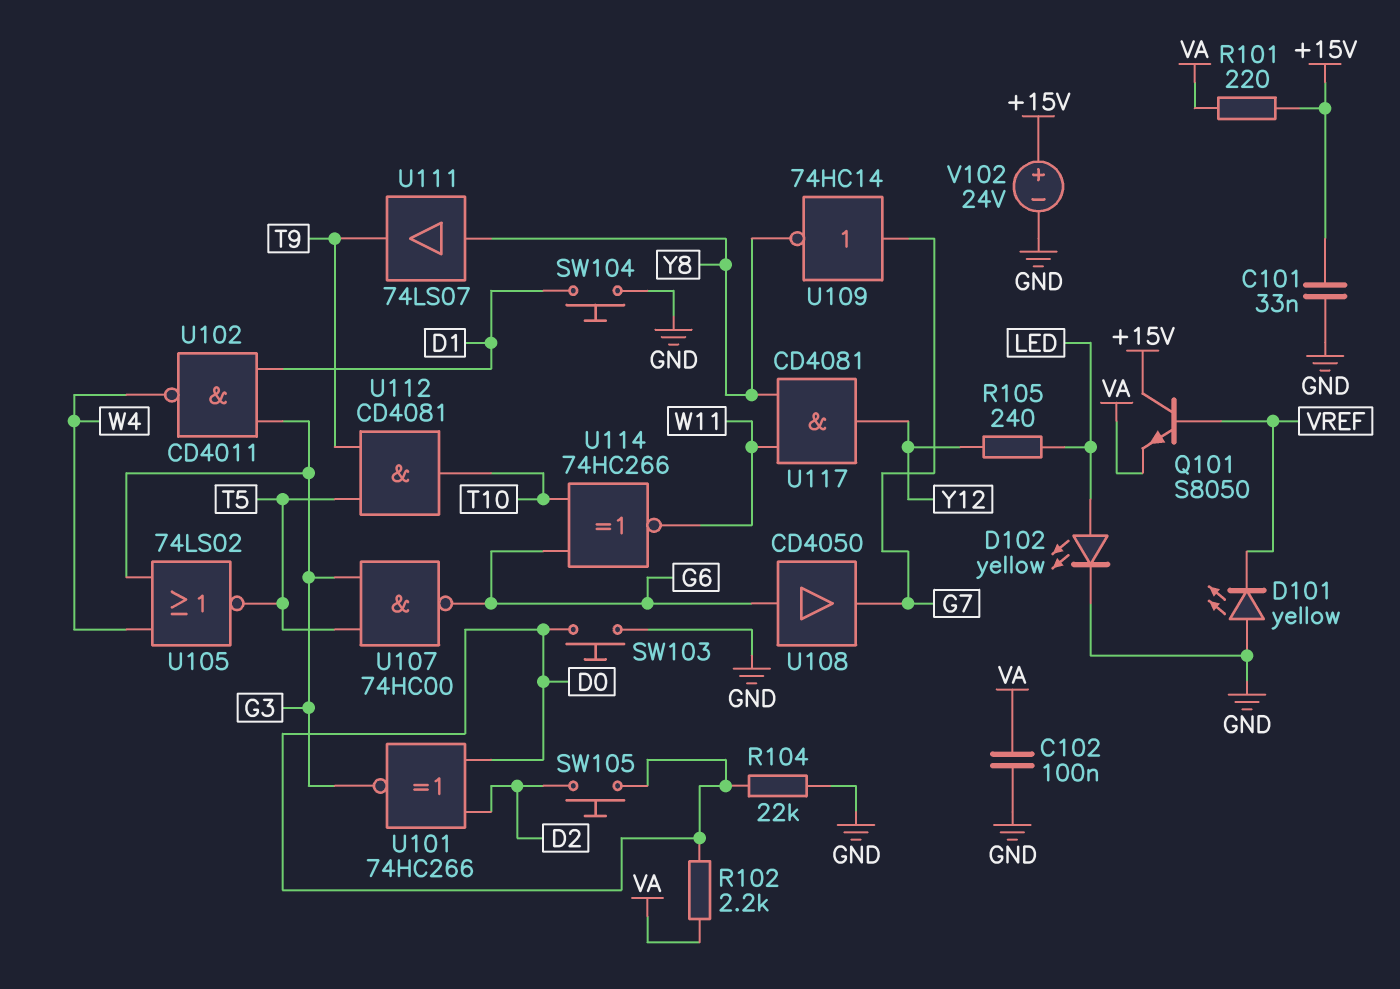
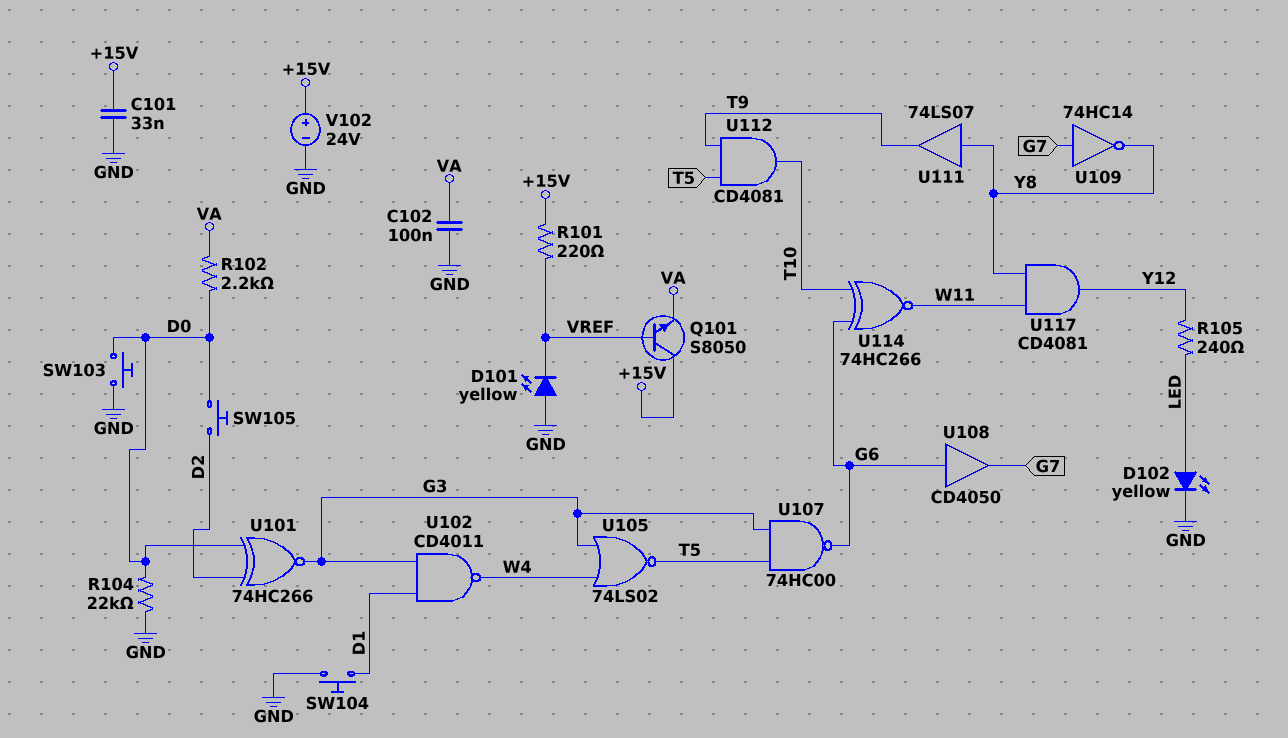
R101: 220 (+15V, VA) -> 220 (+15V, VREF)

